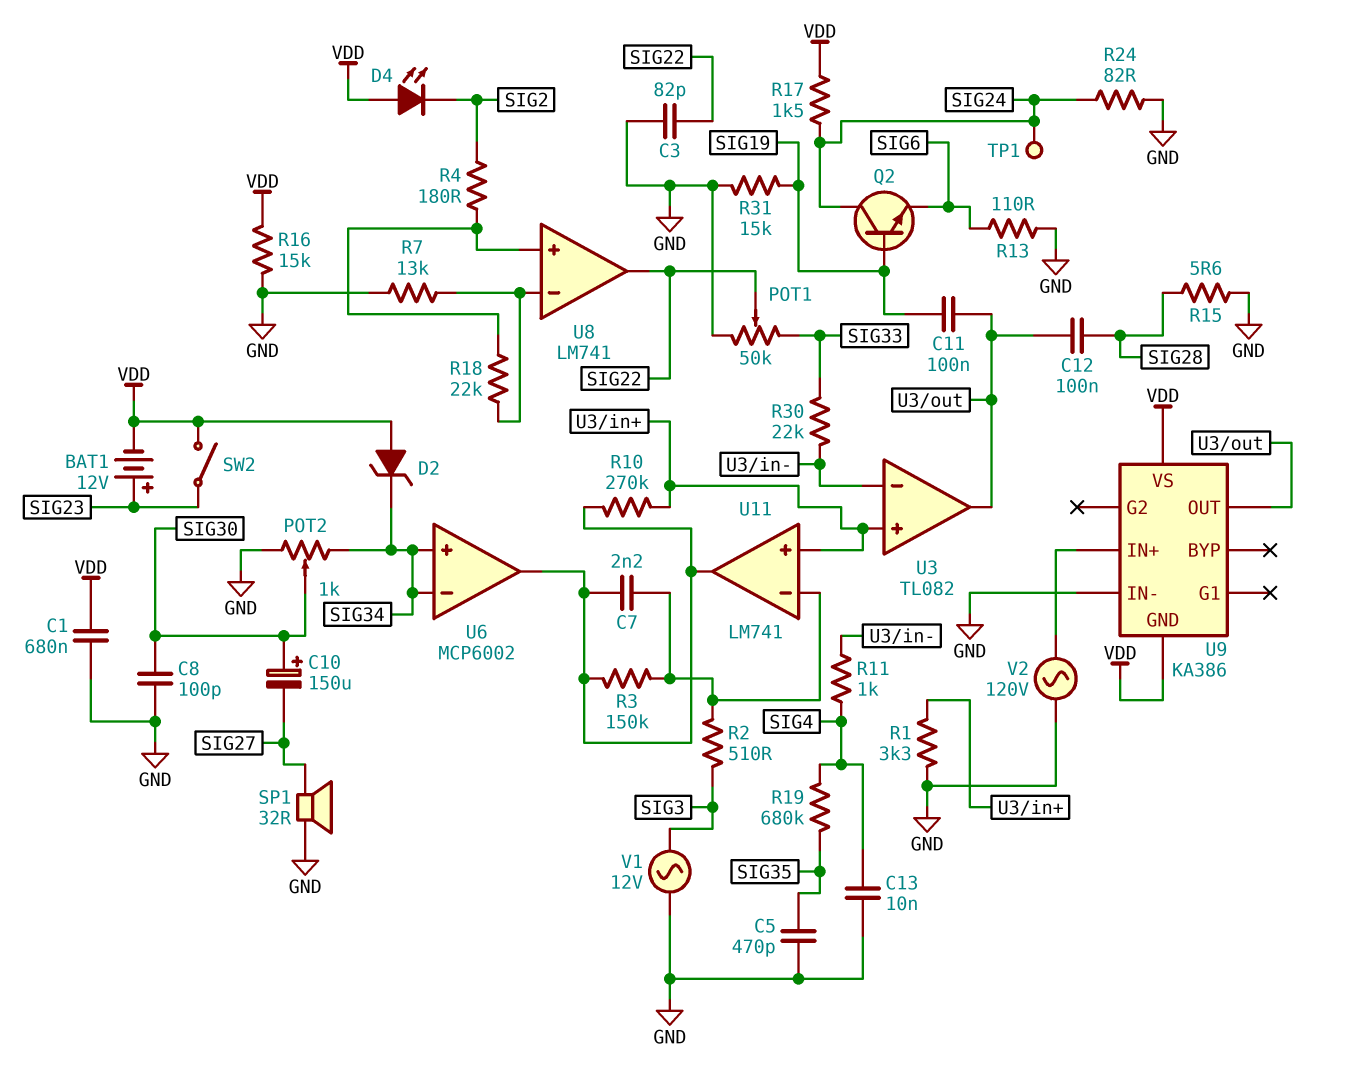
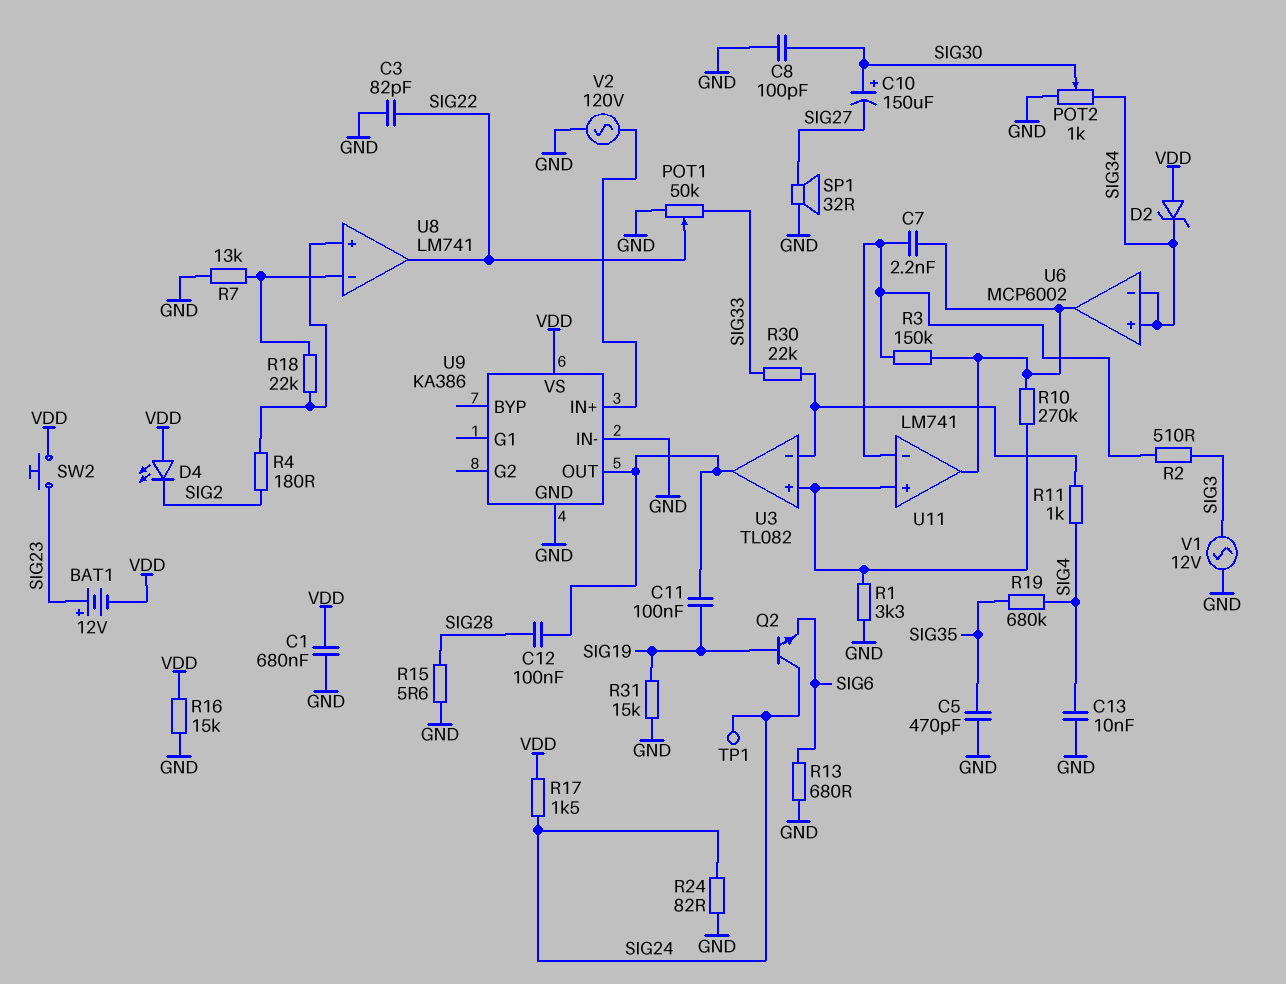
R13: 110 (GND, SIG6) -> 680 (GND, SIG6)
SW2: switch (SIG23, VDD) -> button (SIG23, VDD)
U9 pin GND: VDD -> GND

